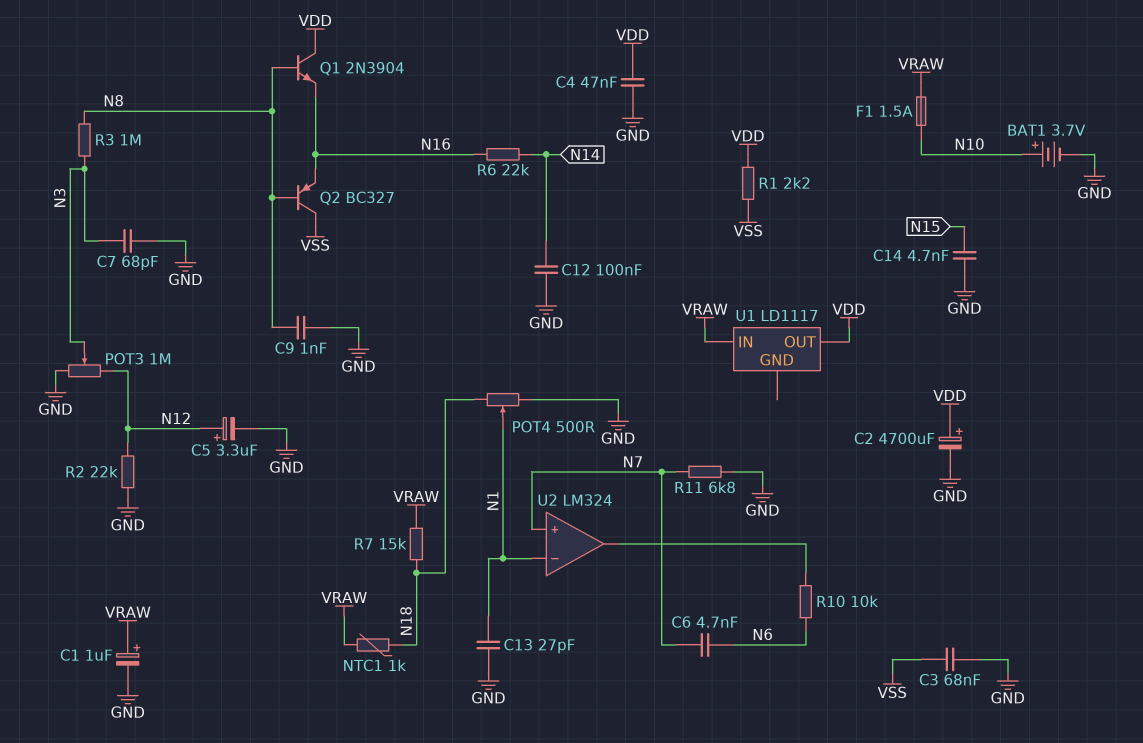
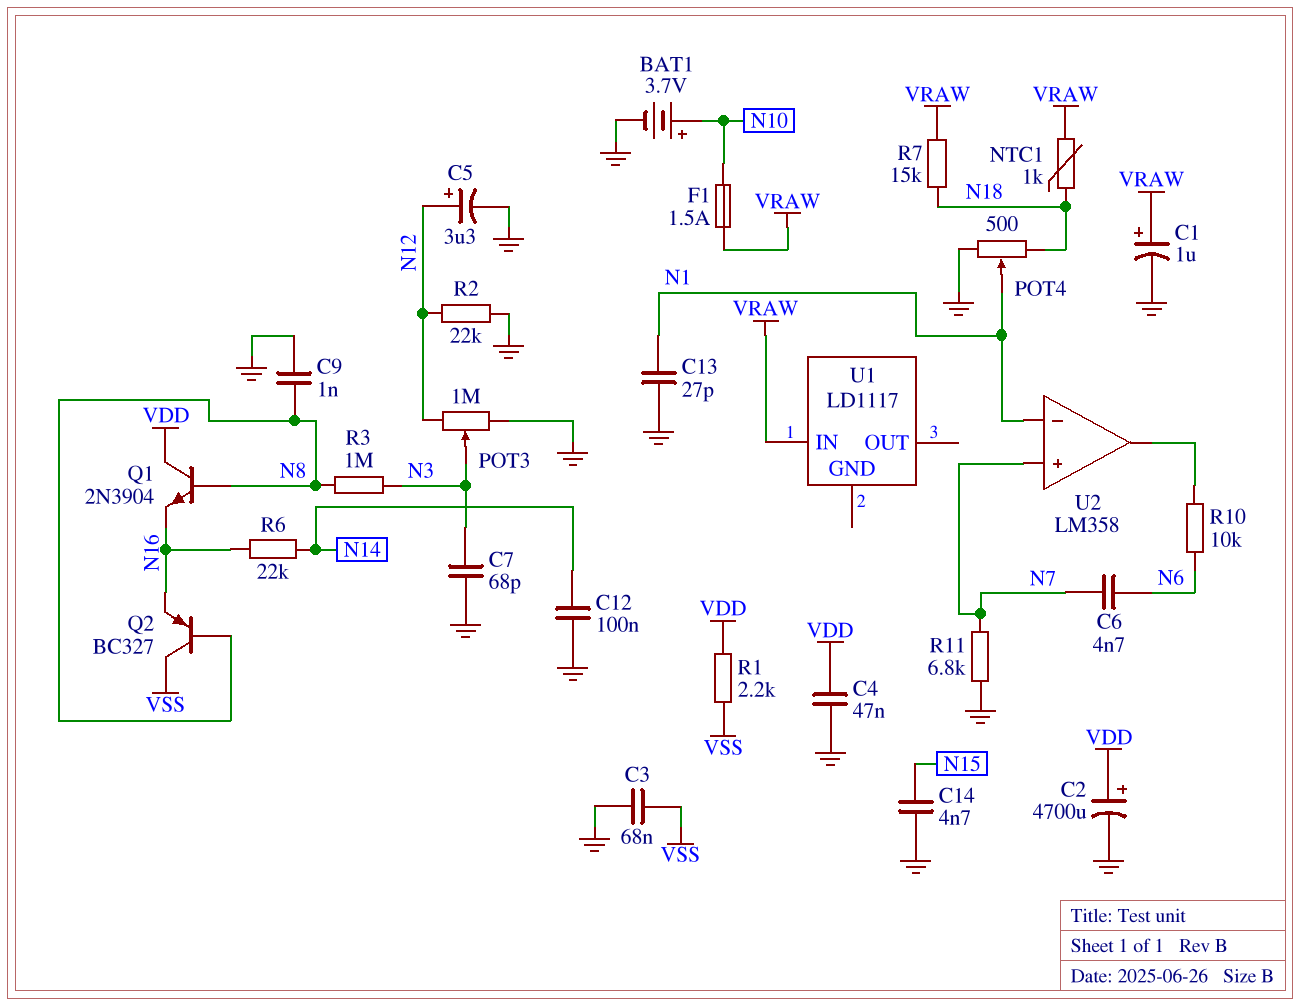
U1 pin OUT: VDD -> none
U2: LM324 -> LM358

